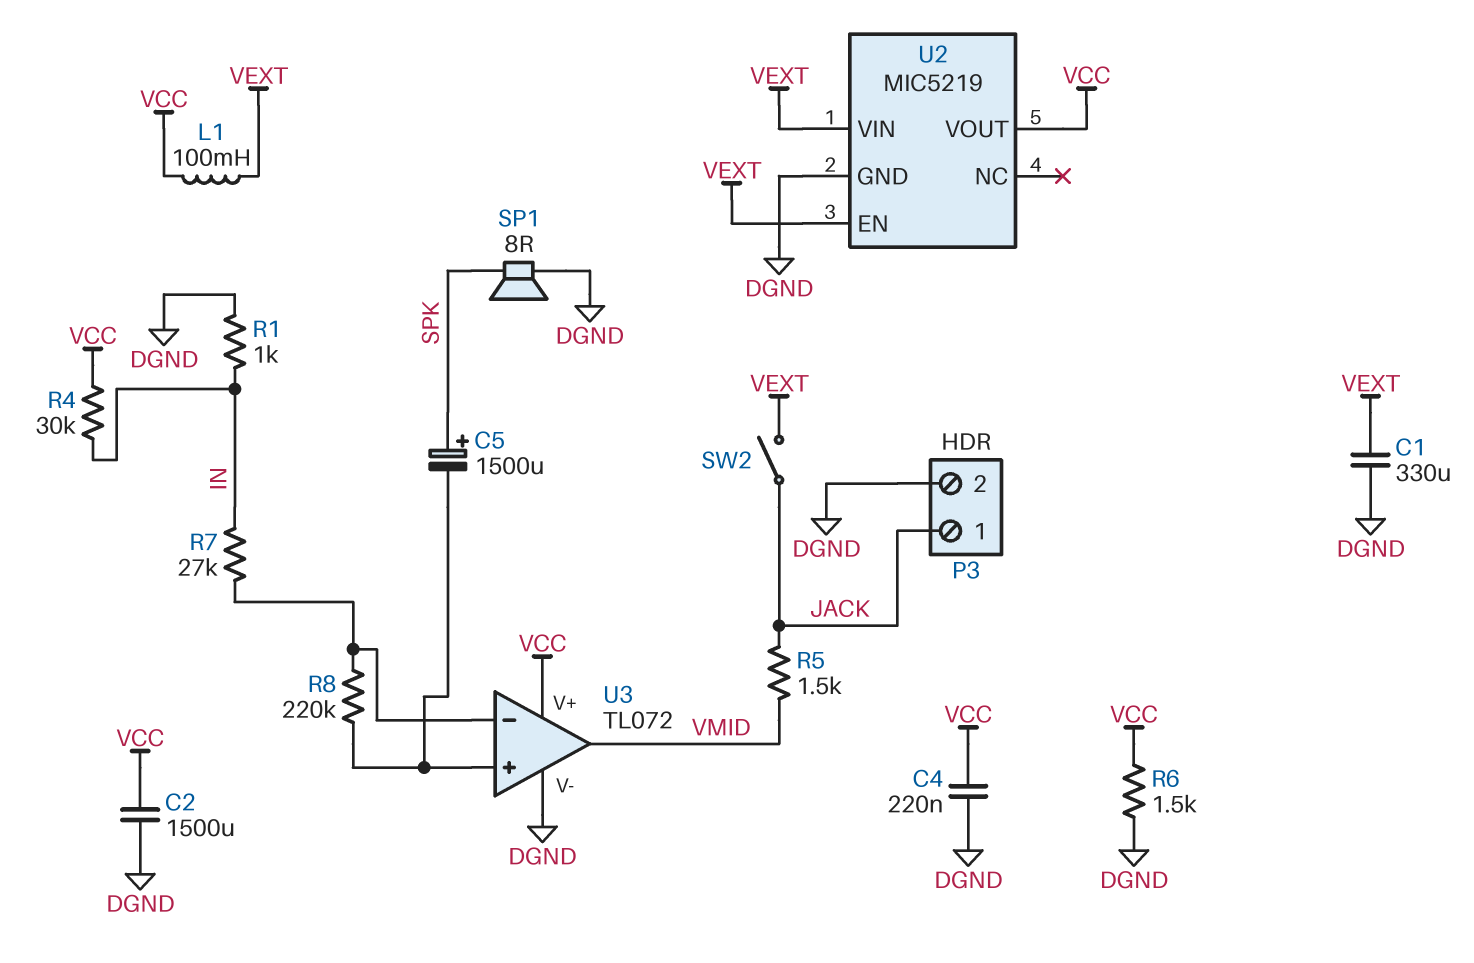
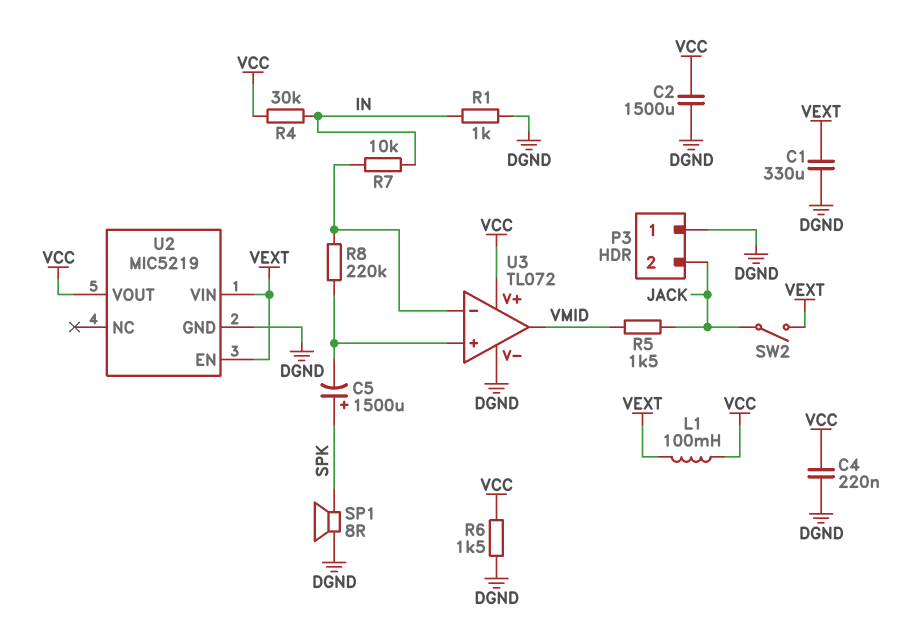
P3 pin 1: JACK -> DGND
P3 pin 2: DGND -> JACK
R7: 27k (IN, U3/in-) -> 10k (IN, U3/in-)

